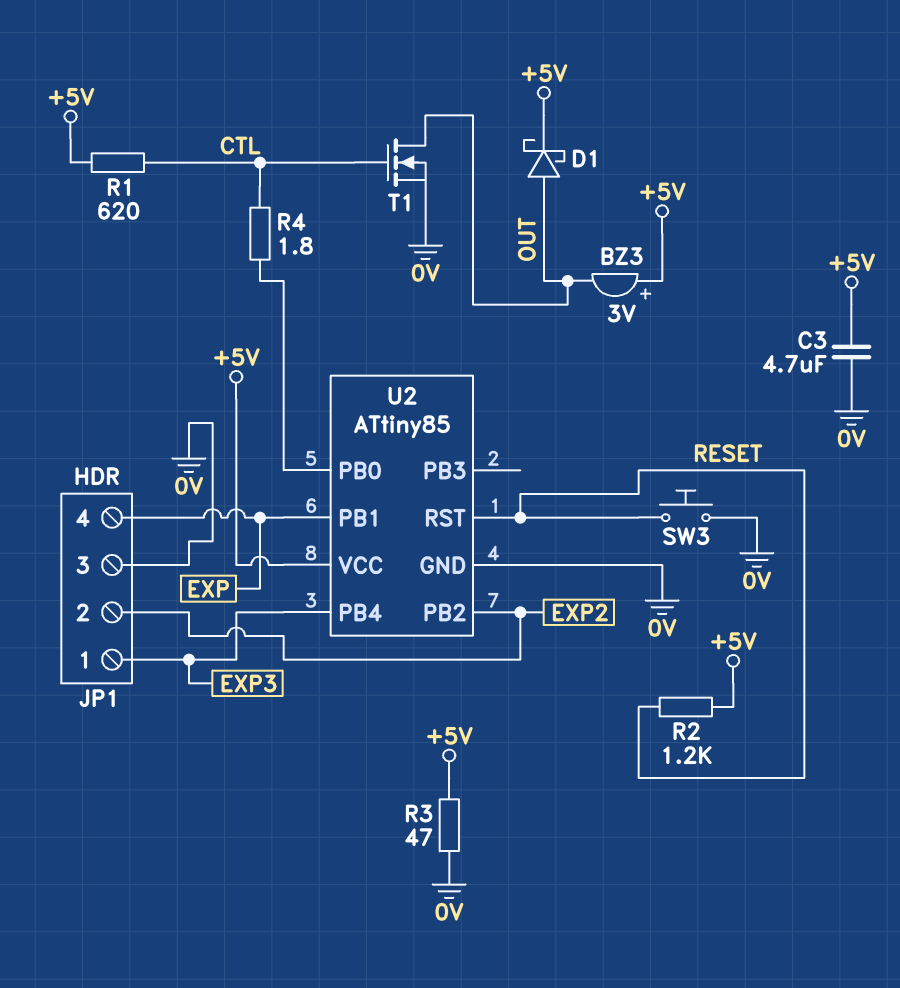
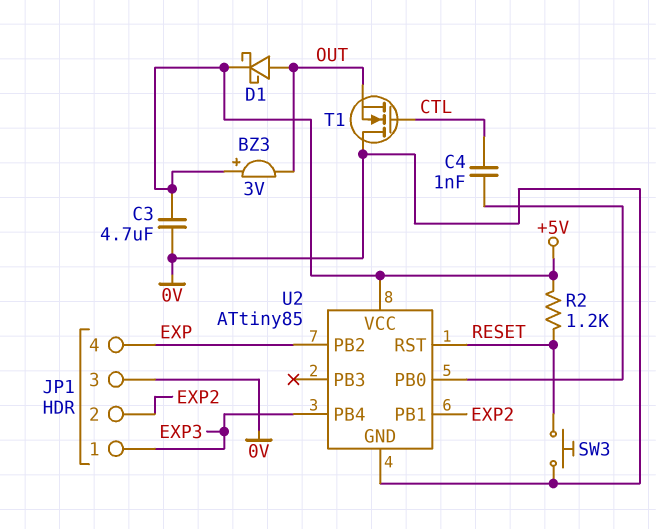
C4: none -> 1nF (CTL, U2/PB0)
R1: 620 (+5V, CTL) -> none
R3: 47 (+5V, 0V) -> none
R4: 1.8 (CTL, U2/PB0) -> none
T1: NMOS (G CTL, D OUT, S 0V) -> NMOS (G CTL, D 0V, S OUT)
U2 pin PB1: EXP -> EXP2
U2 pin PB2: EXP2 -> EXP

